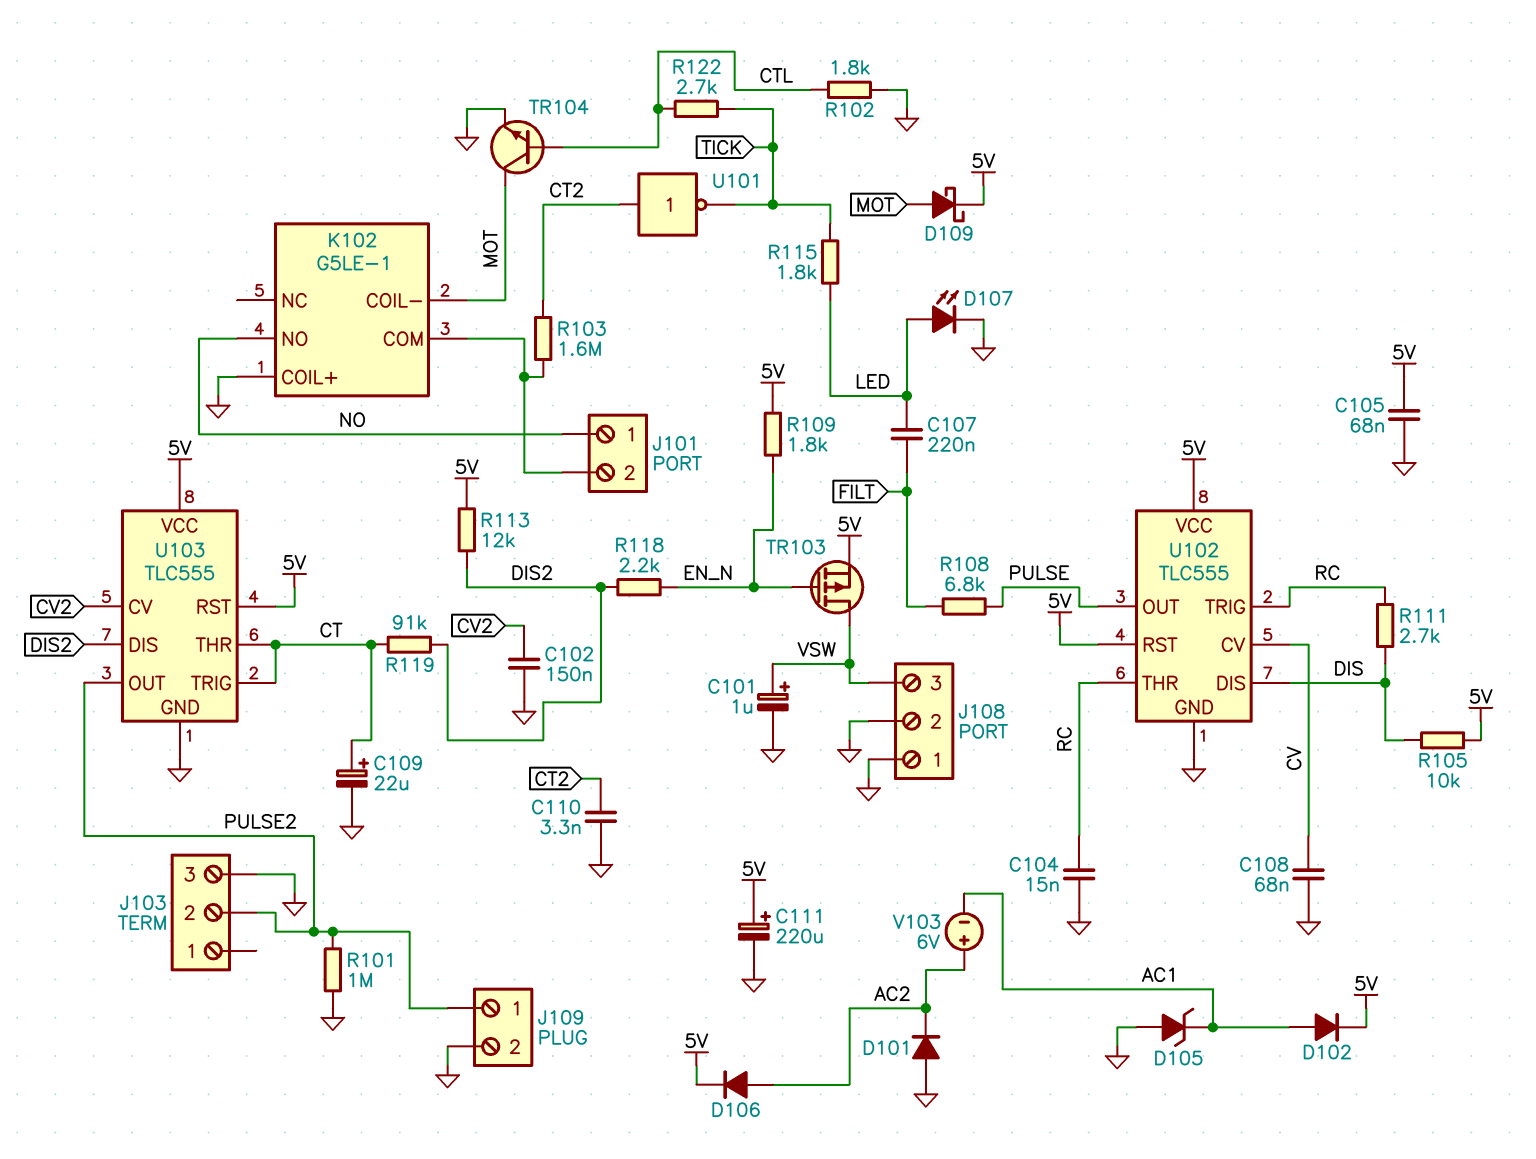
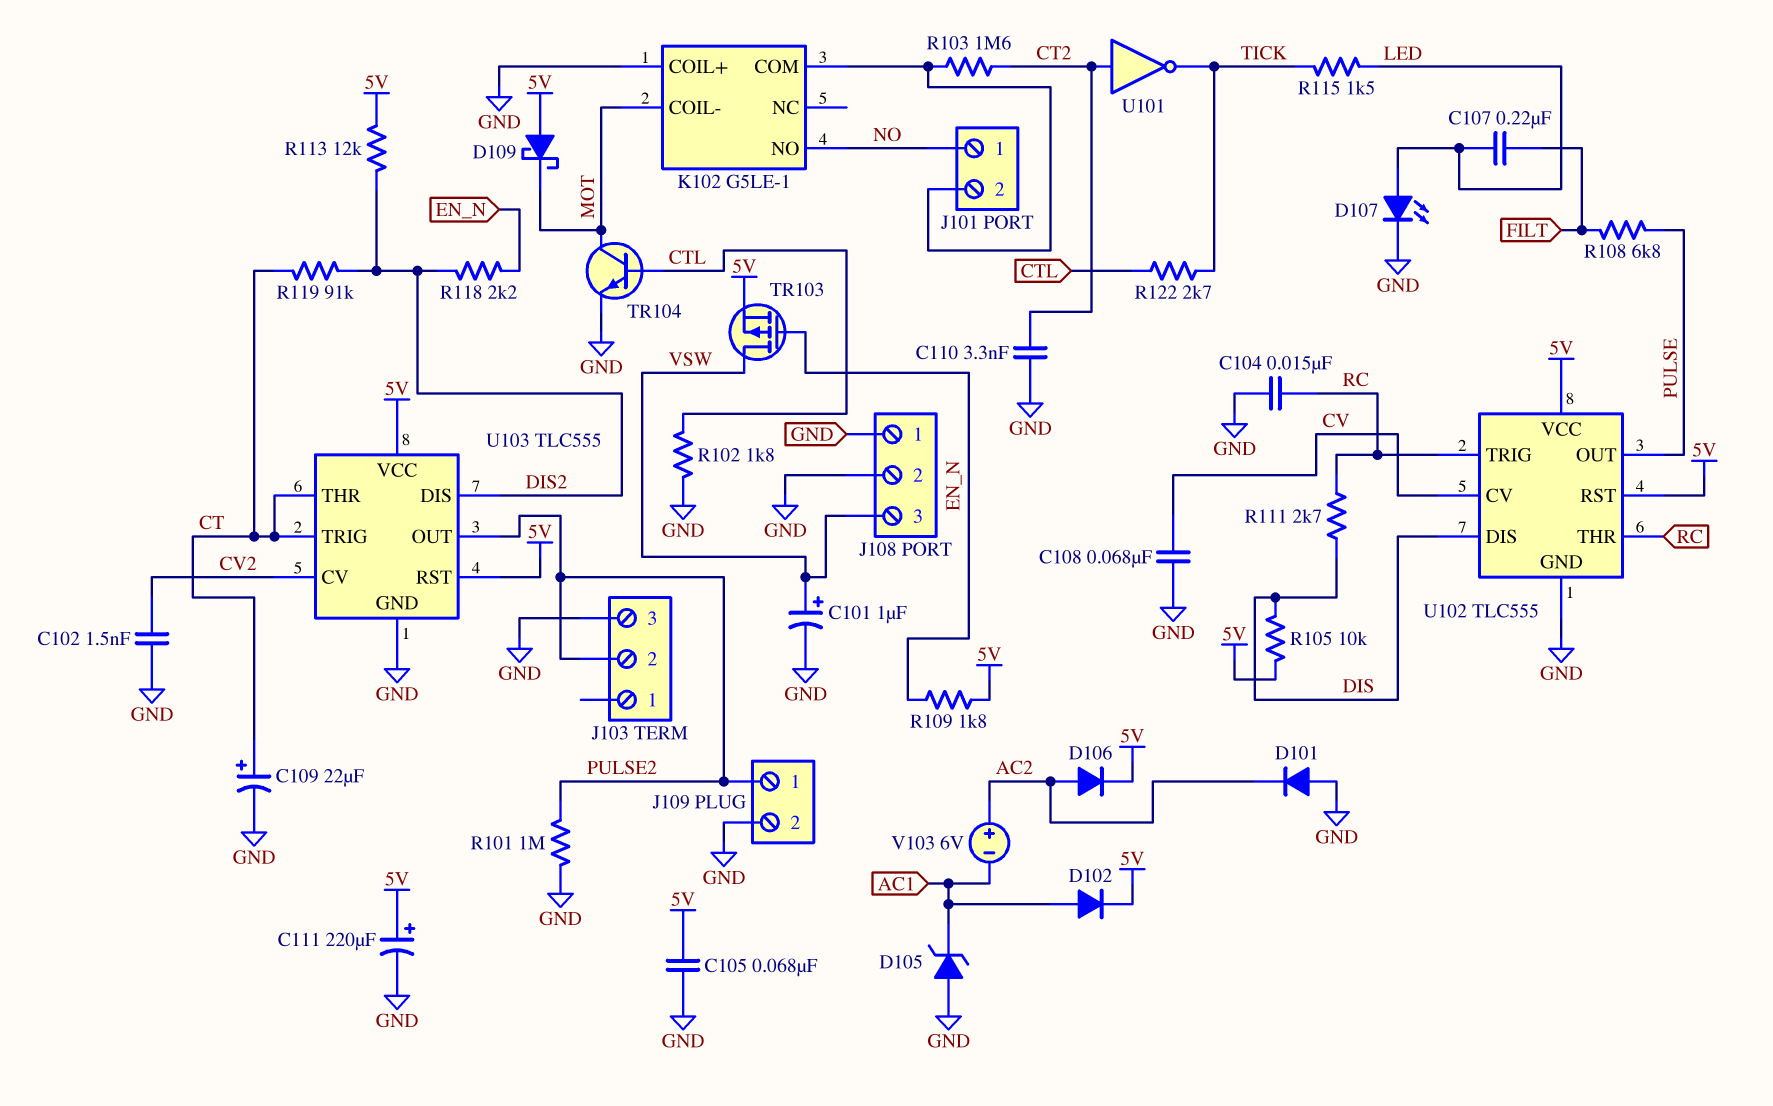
C102: 150nF (CV2, GND) -> 1.5nF (CV2, GND)
D109: schottky (A MOT, K 5V) -> schottky (A 5V, K MOT)
R115: 1.8k (LED, TICK) -> 1.5k (LED, TICK)

